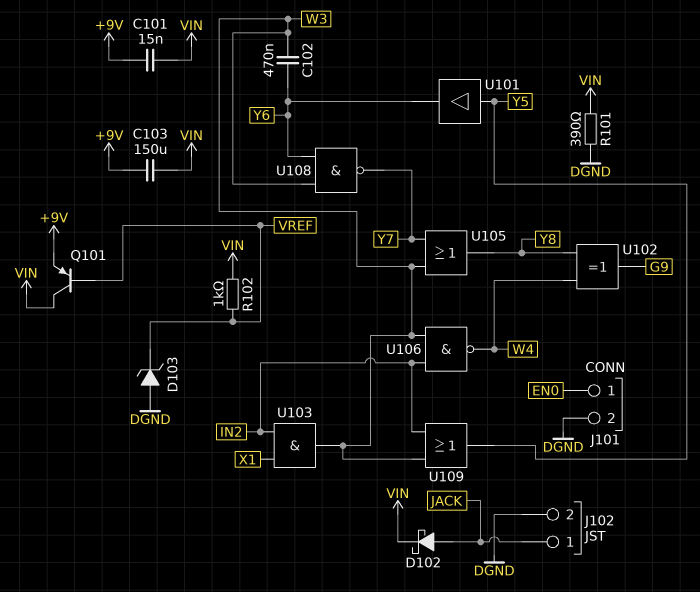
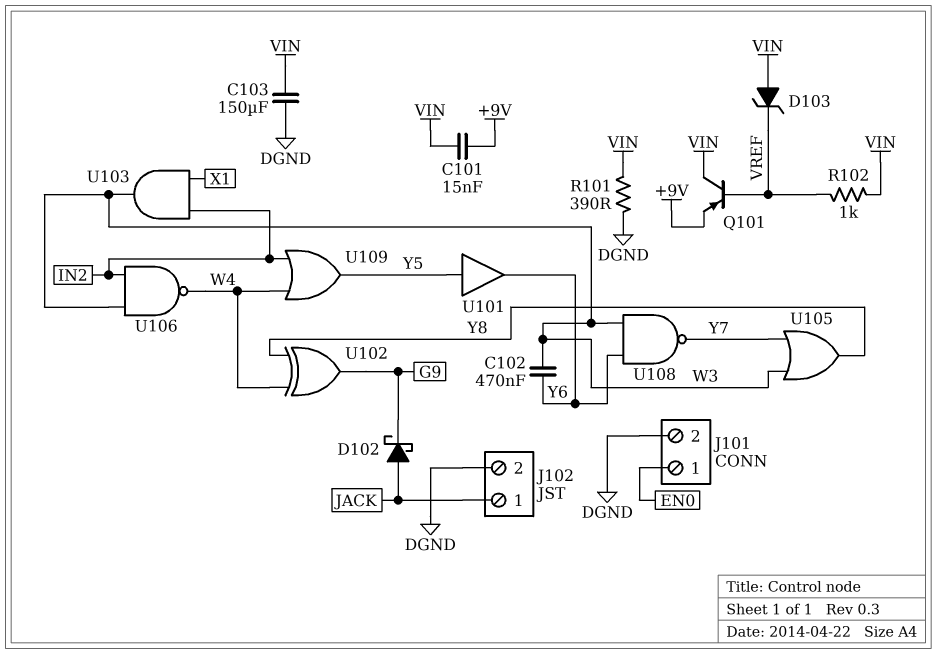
C103: 150uF (+9V, VIN) -> 150uF (DGND, VIN)
D102: schottky (A JACK, K VIN) -> schottky (A JACK, K G9)
D103: zener (A DGND, K VREF) -> zener (A VIN, K VREF)
U109: OR (in IN2, in W3, out Y5) -> OR (in IN2, in W4, out Y5)

